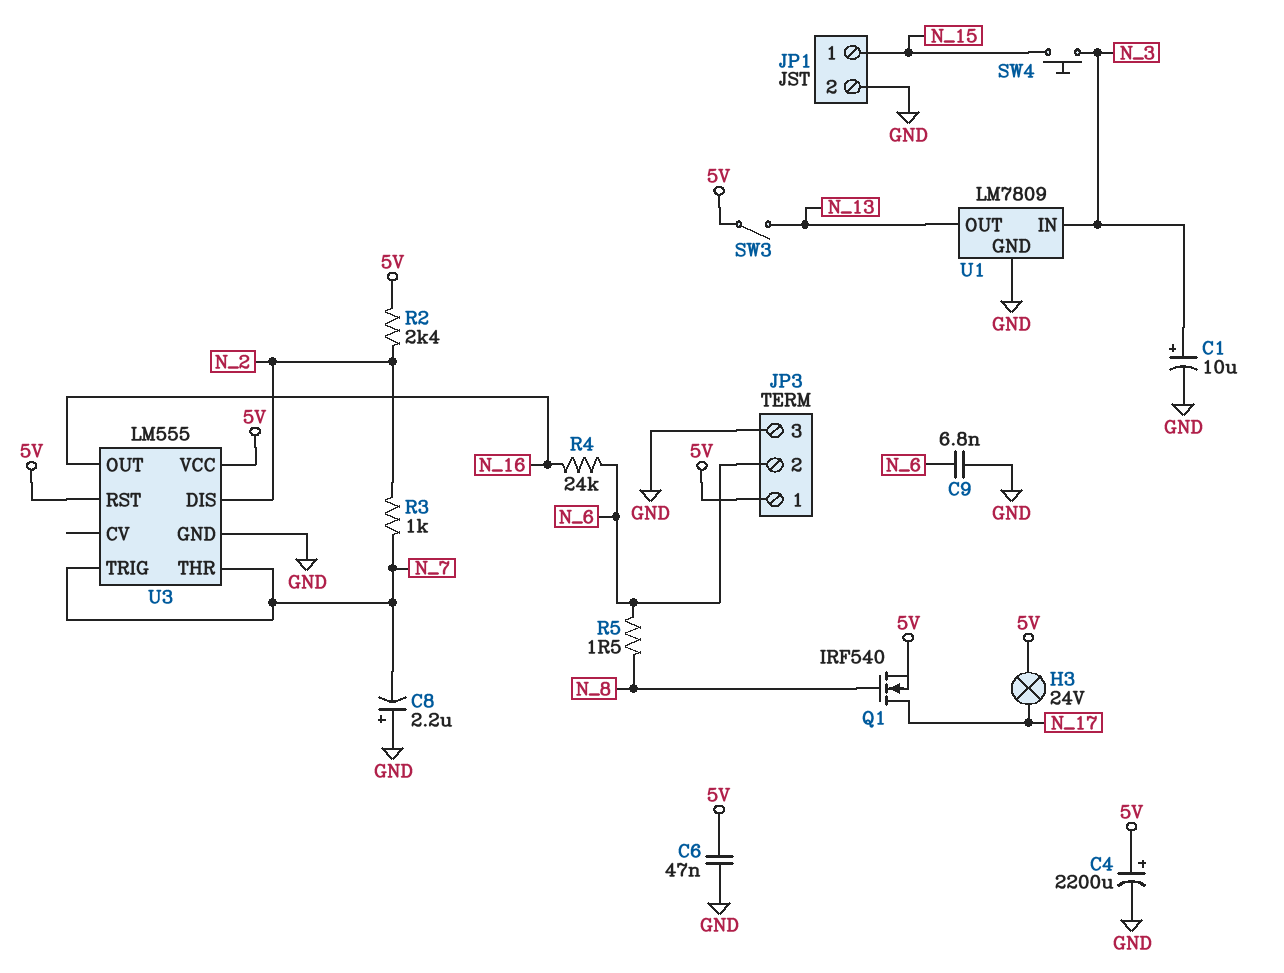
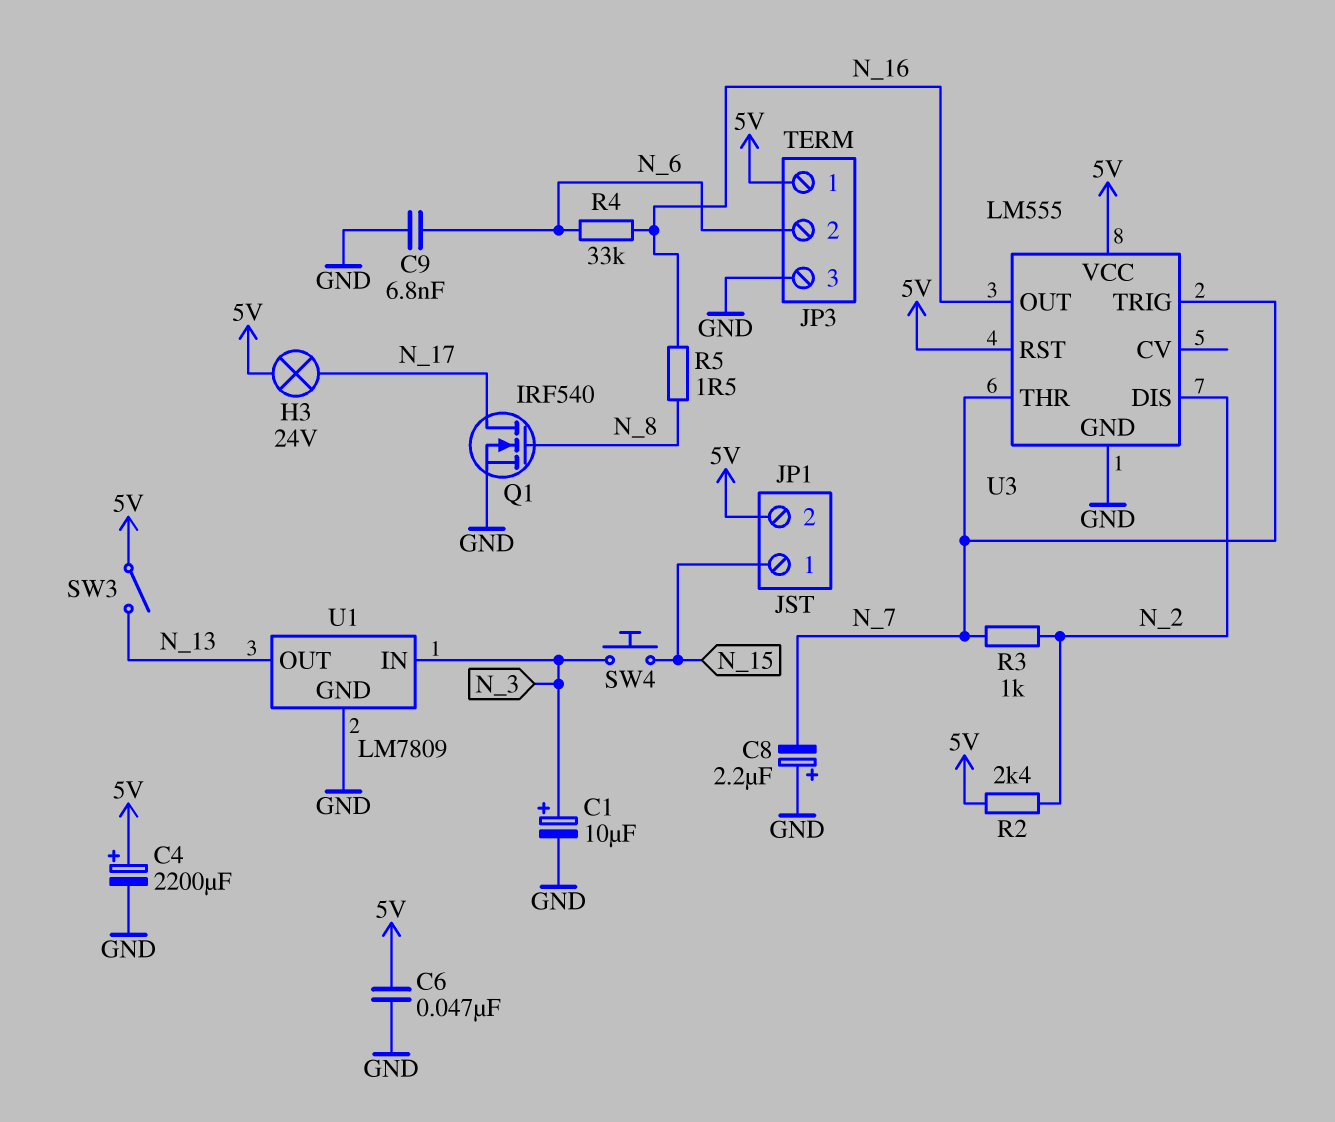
JP1 pin 2: GND -> 5V
Q1: NMOS IRF540 (G N_8, D N_17, S 5V) -> NMOS IRF540 (G N_8, D N_17, S GND)
R4: 24k (N_6, N_16) -> 33k (N_6, N_16)
R5: 1.5 (N_6, N_8) -> 1.5 (N_8, N_16)

